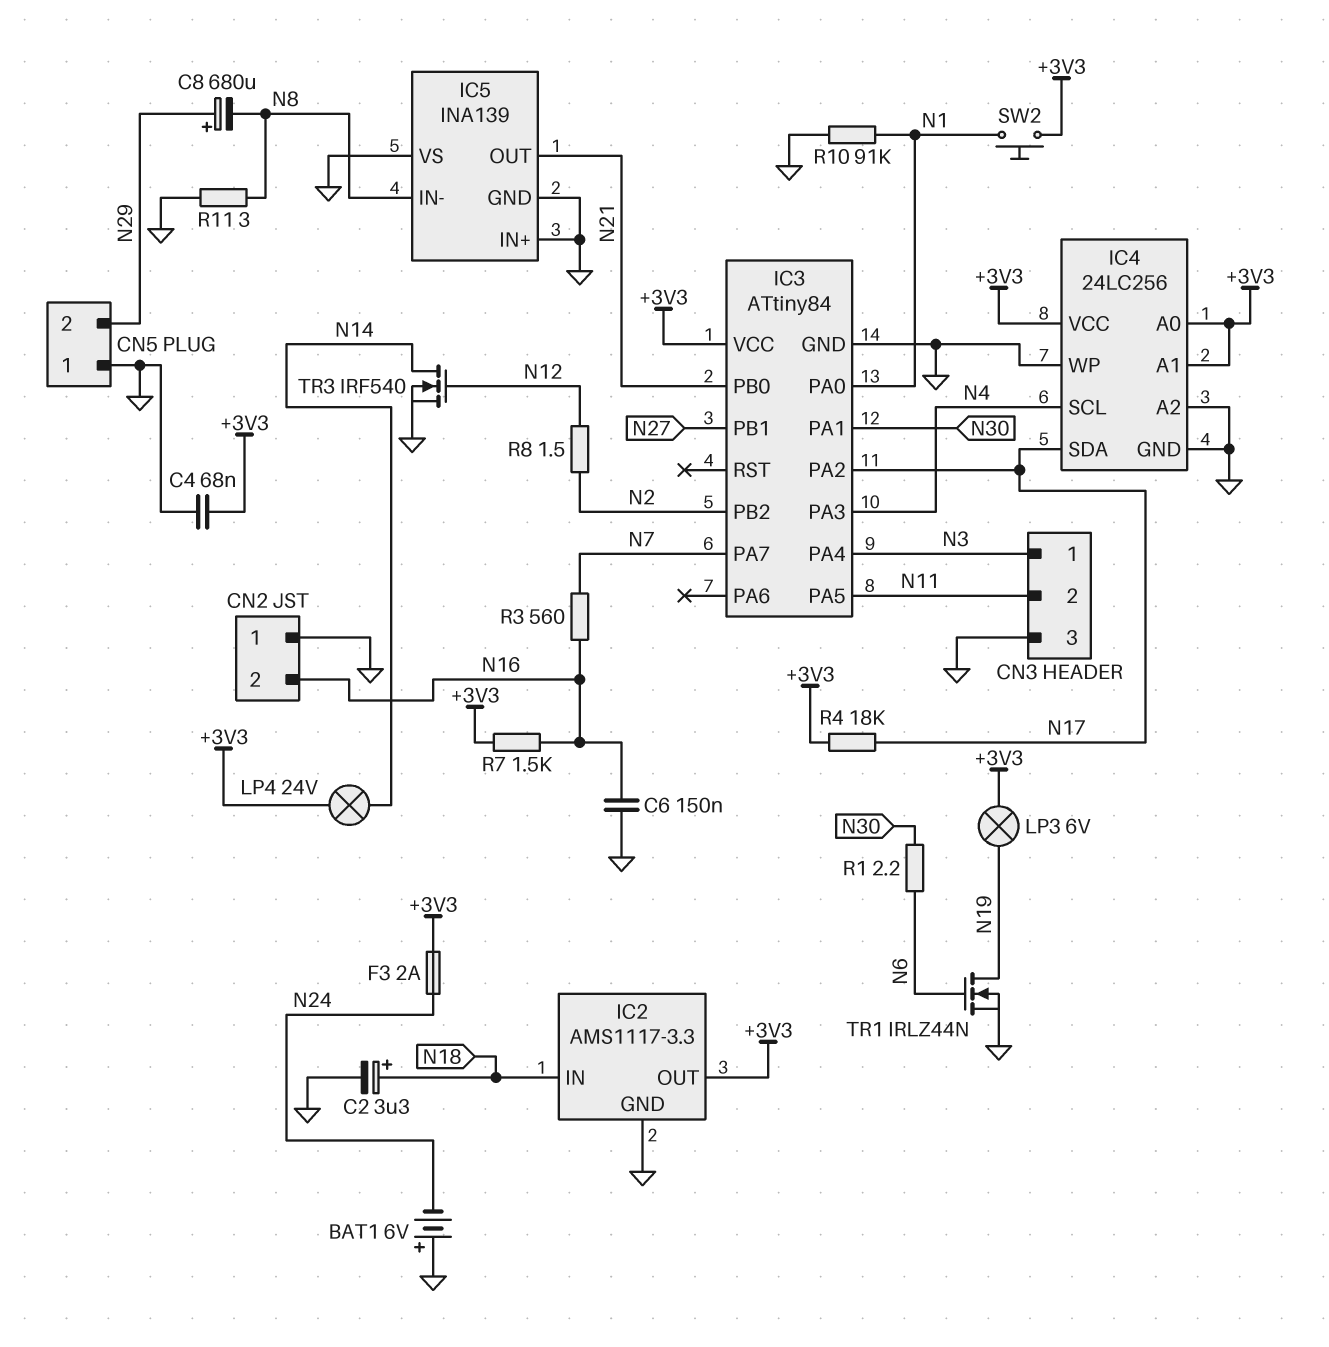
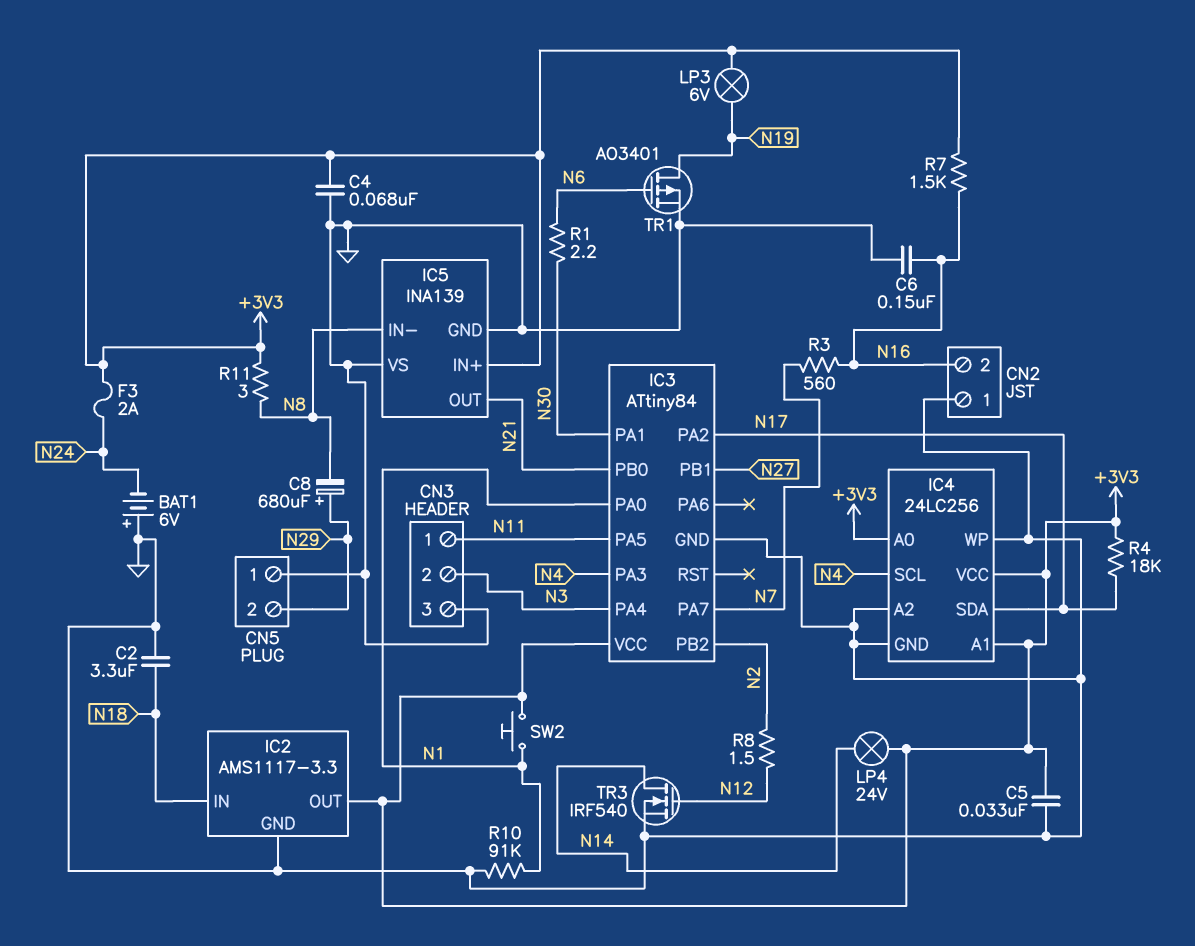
C2: 3.3uF (plus N18, minus GND) -> 3.3uF (GND, N18)
C5: none -> 33nF (+3V3, GND)
CN3 pin 1: N3 -> N11
CN3 pin 2: N11 -> N3
IC5 pin IN+: GND -> +3V3
R11: 3 (GND, N8) -> 3 (+3V3, N8)
TR1: NMOS IRLZ44N (G N6, D N19, S GND) -> PMOS AO3401 (G N6, D N19, S GND)

